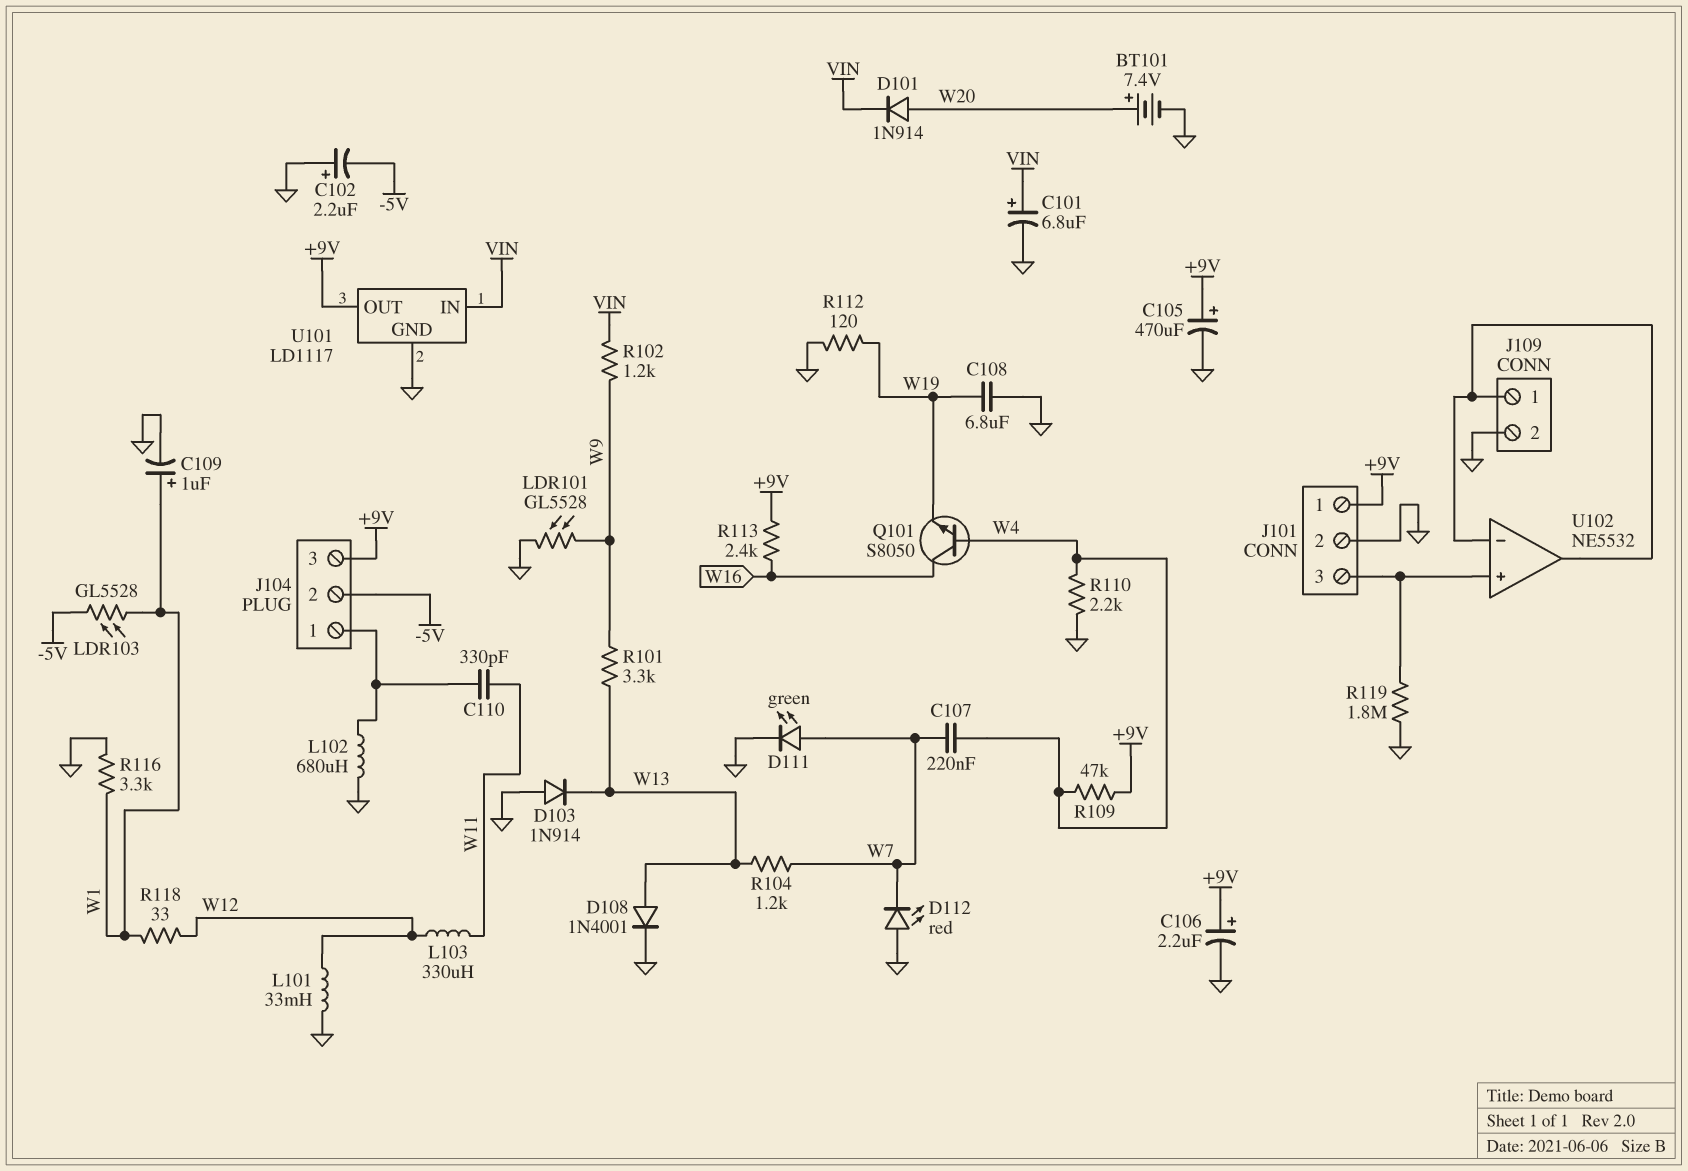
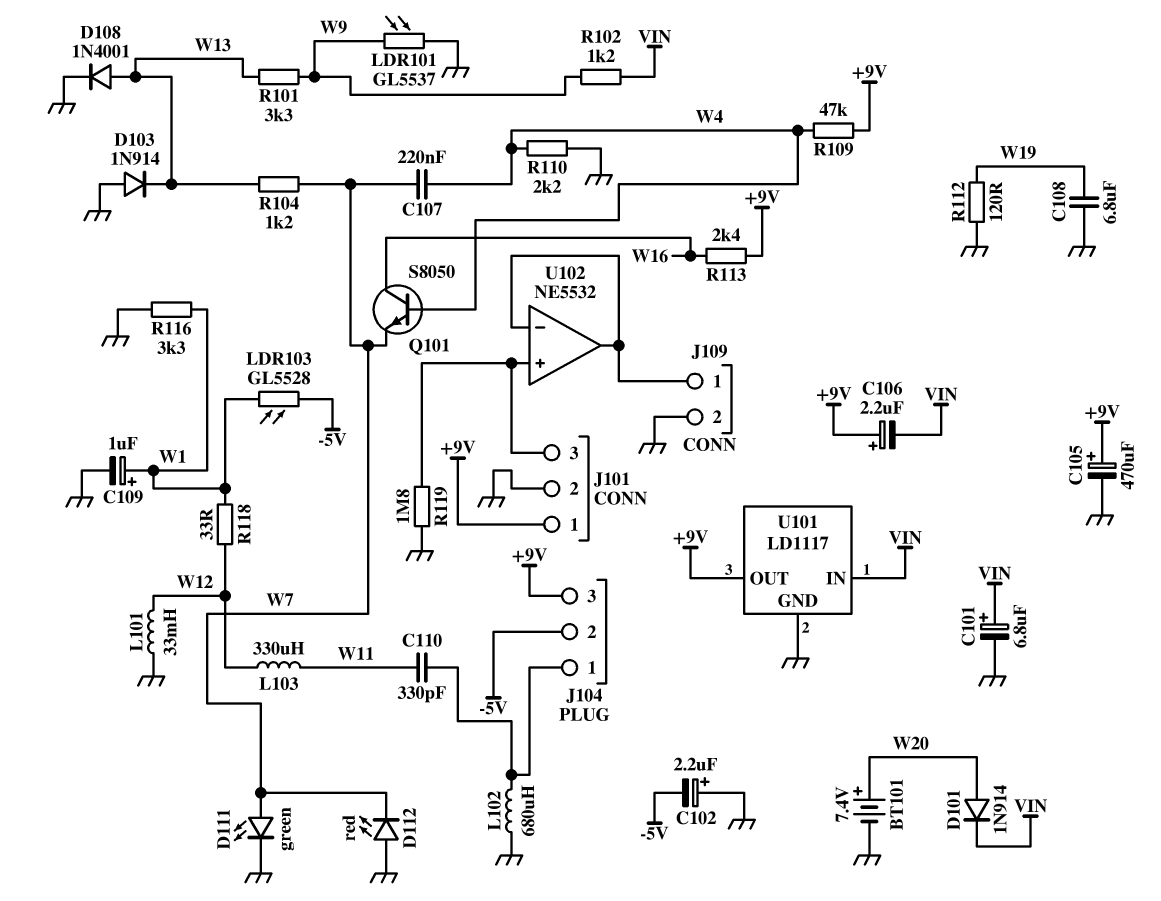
C106: 2.2uF (plus +9V, minus GND) -> 2.2uF (plus +9V, minus VIN)
LDR101: GL5528 (GND, W9) -> GL5537 (GND, W9)
Q101: NPN S8050 (B W4, C W16, E W19) -> NPN S8050 (B W4, C W16, E W7)

